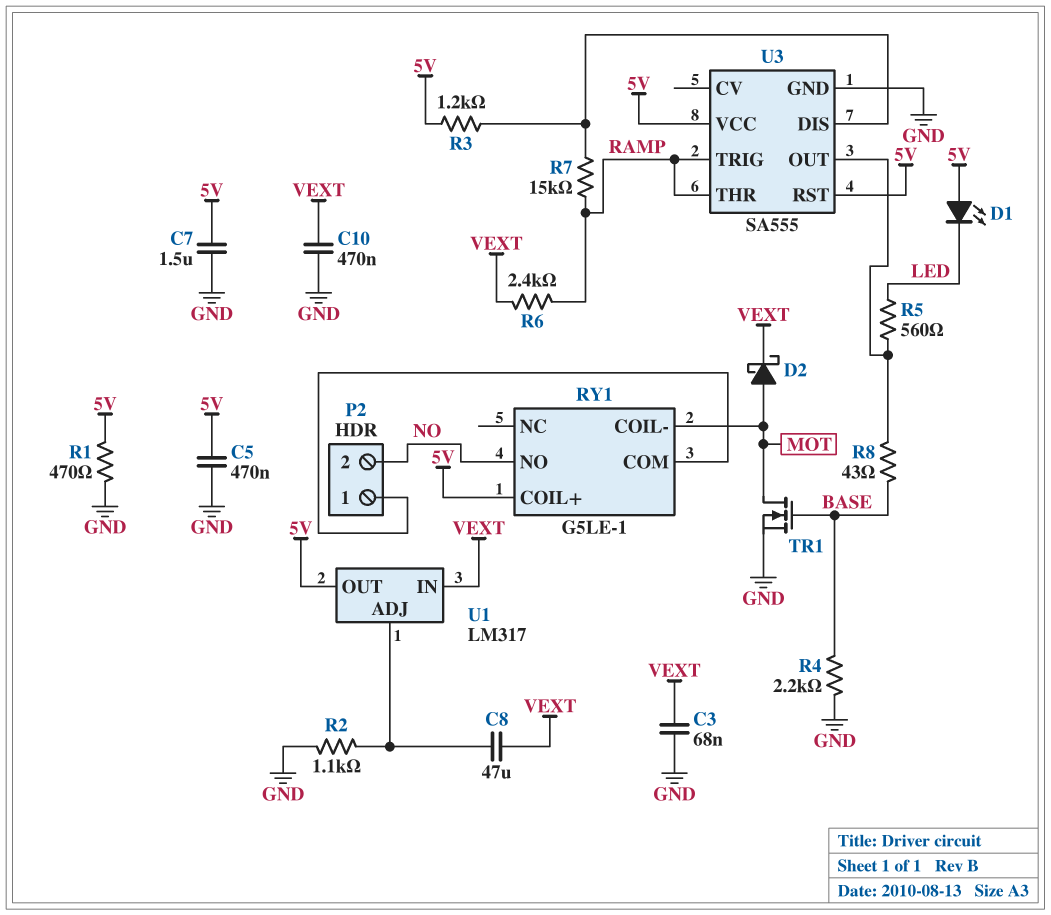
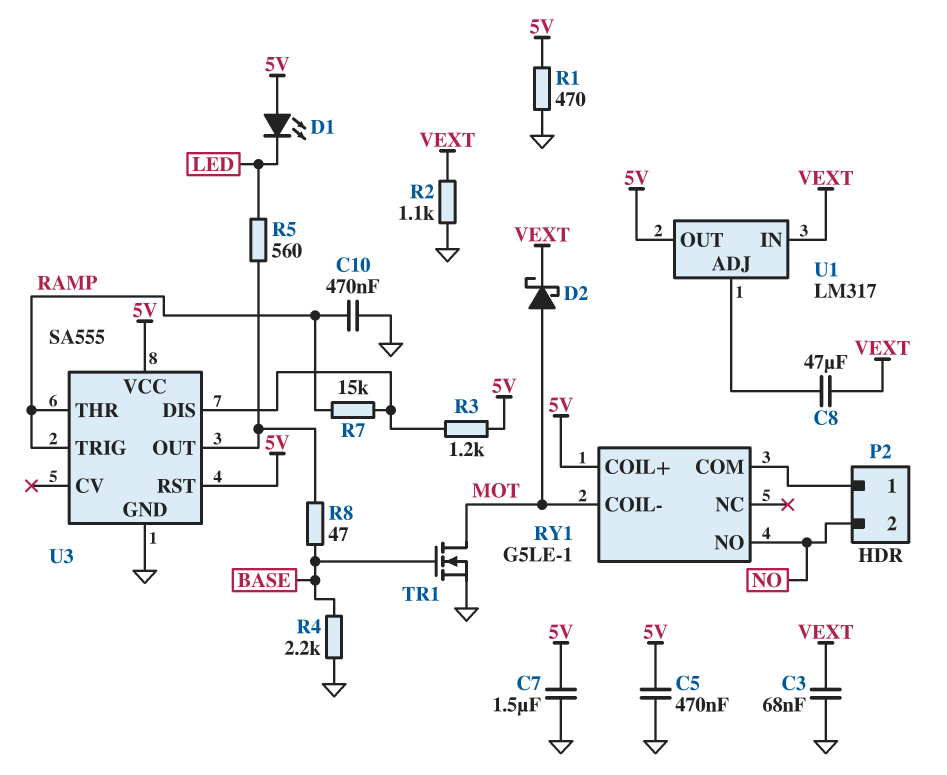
C10: 470nF (GND, VEXT) -> 470nF (GND, RAMP)
R2: 1.1k (GND, U1/ADJ) -> 1.1k (GND, VEXT)
R6: 2.4k (RAMP, VEXT) -> none
R8: 43 (BASE, U3/OUT) -> 47 (BASE, U3/OUT)

